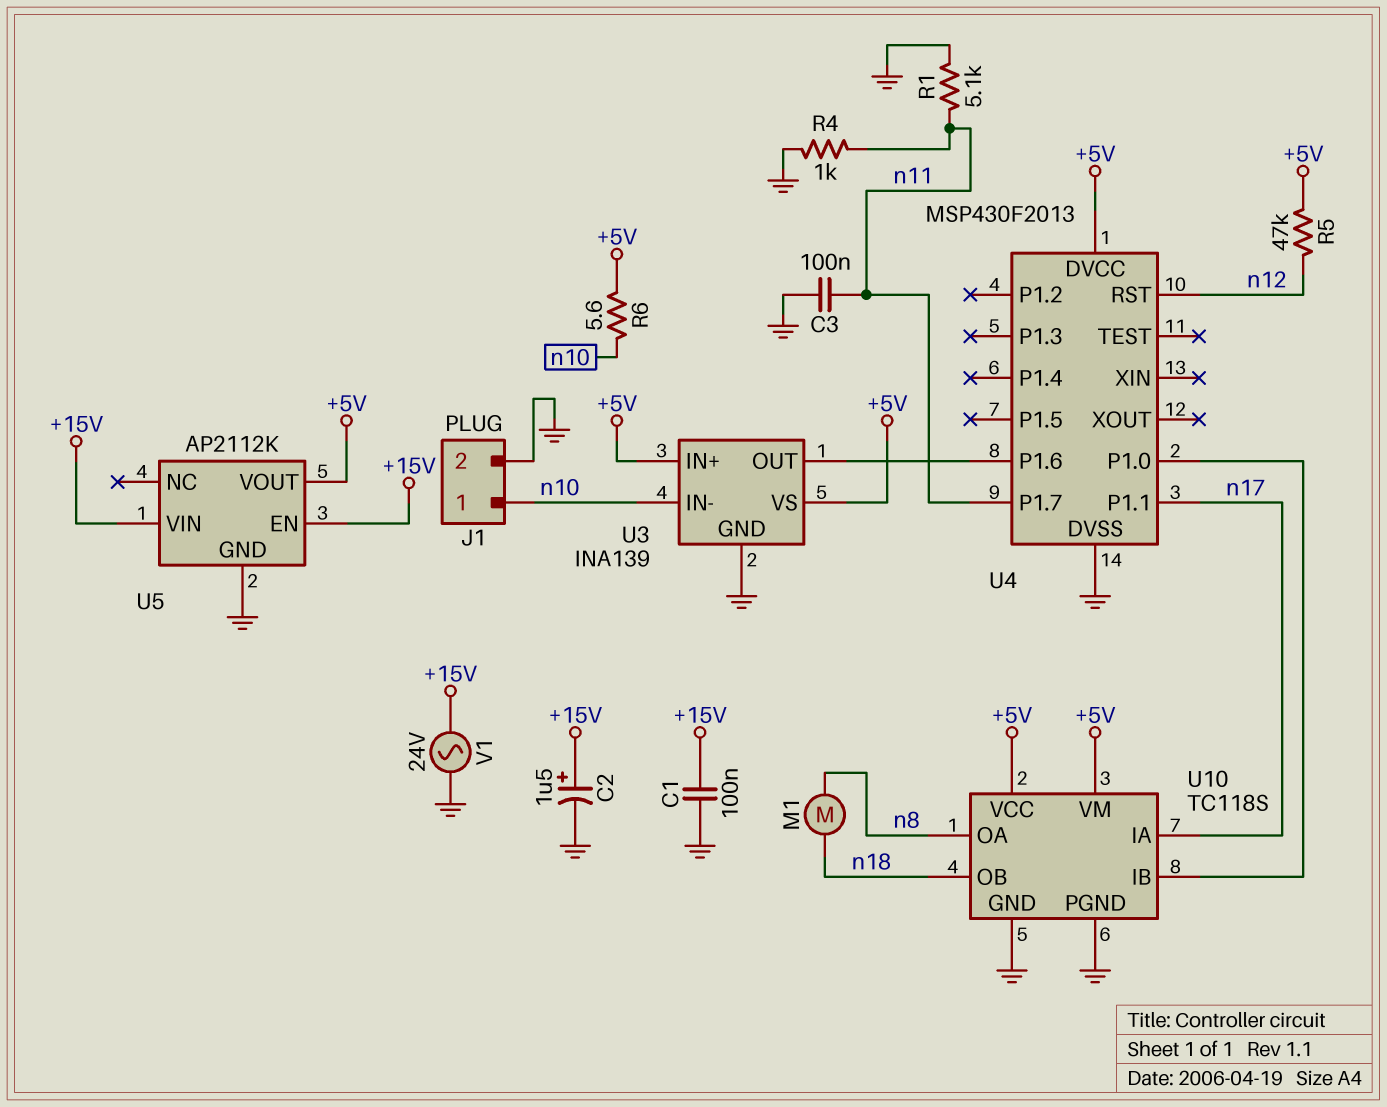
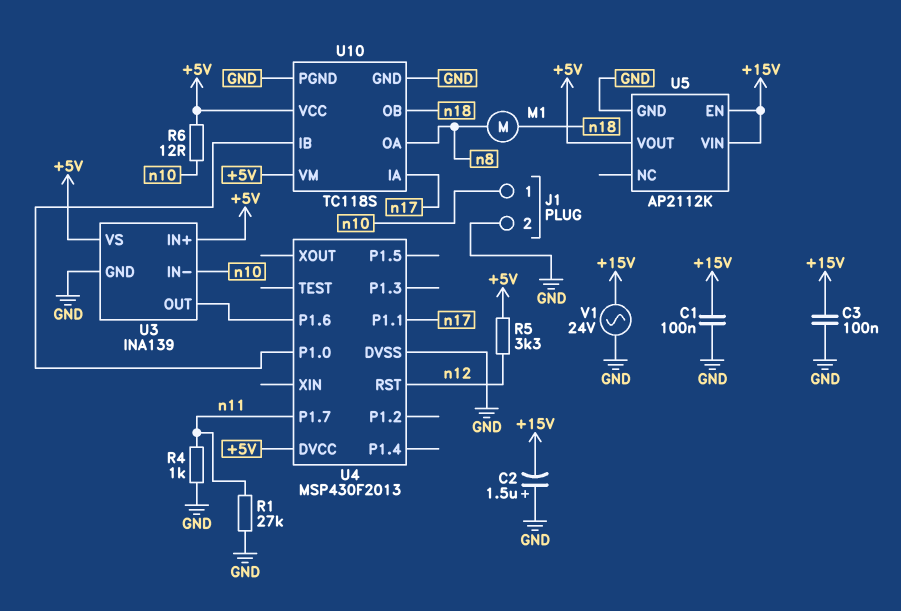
C2: 1.5uF (plus +15V, minus GND) -> 1.5uF (plus GND, minus +15V)
C3: 100nF (GND, n11) -> 100nF (+15V, GND)
R1: 5.1k (GND, n11) -> 27k (GND, n11)
R5: 47k (+5V, n12) -> 3.3k (+5V, n12)
R6: 5.6 (+5V, n10) -> 12 (+5V, n10)

